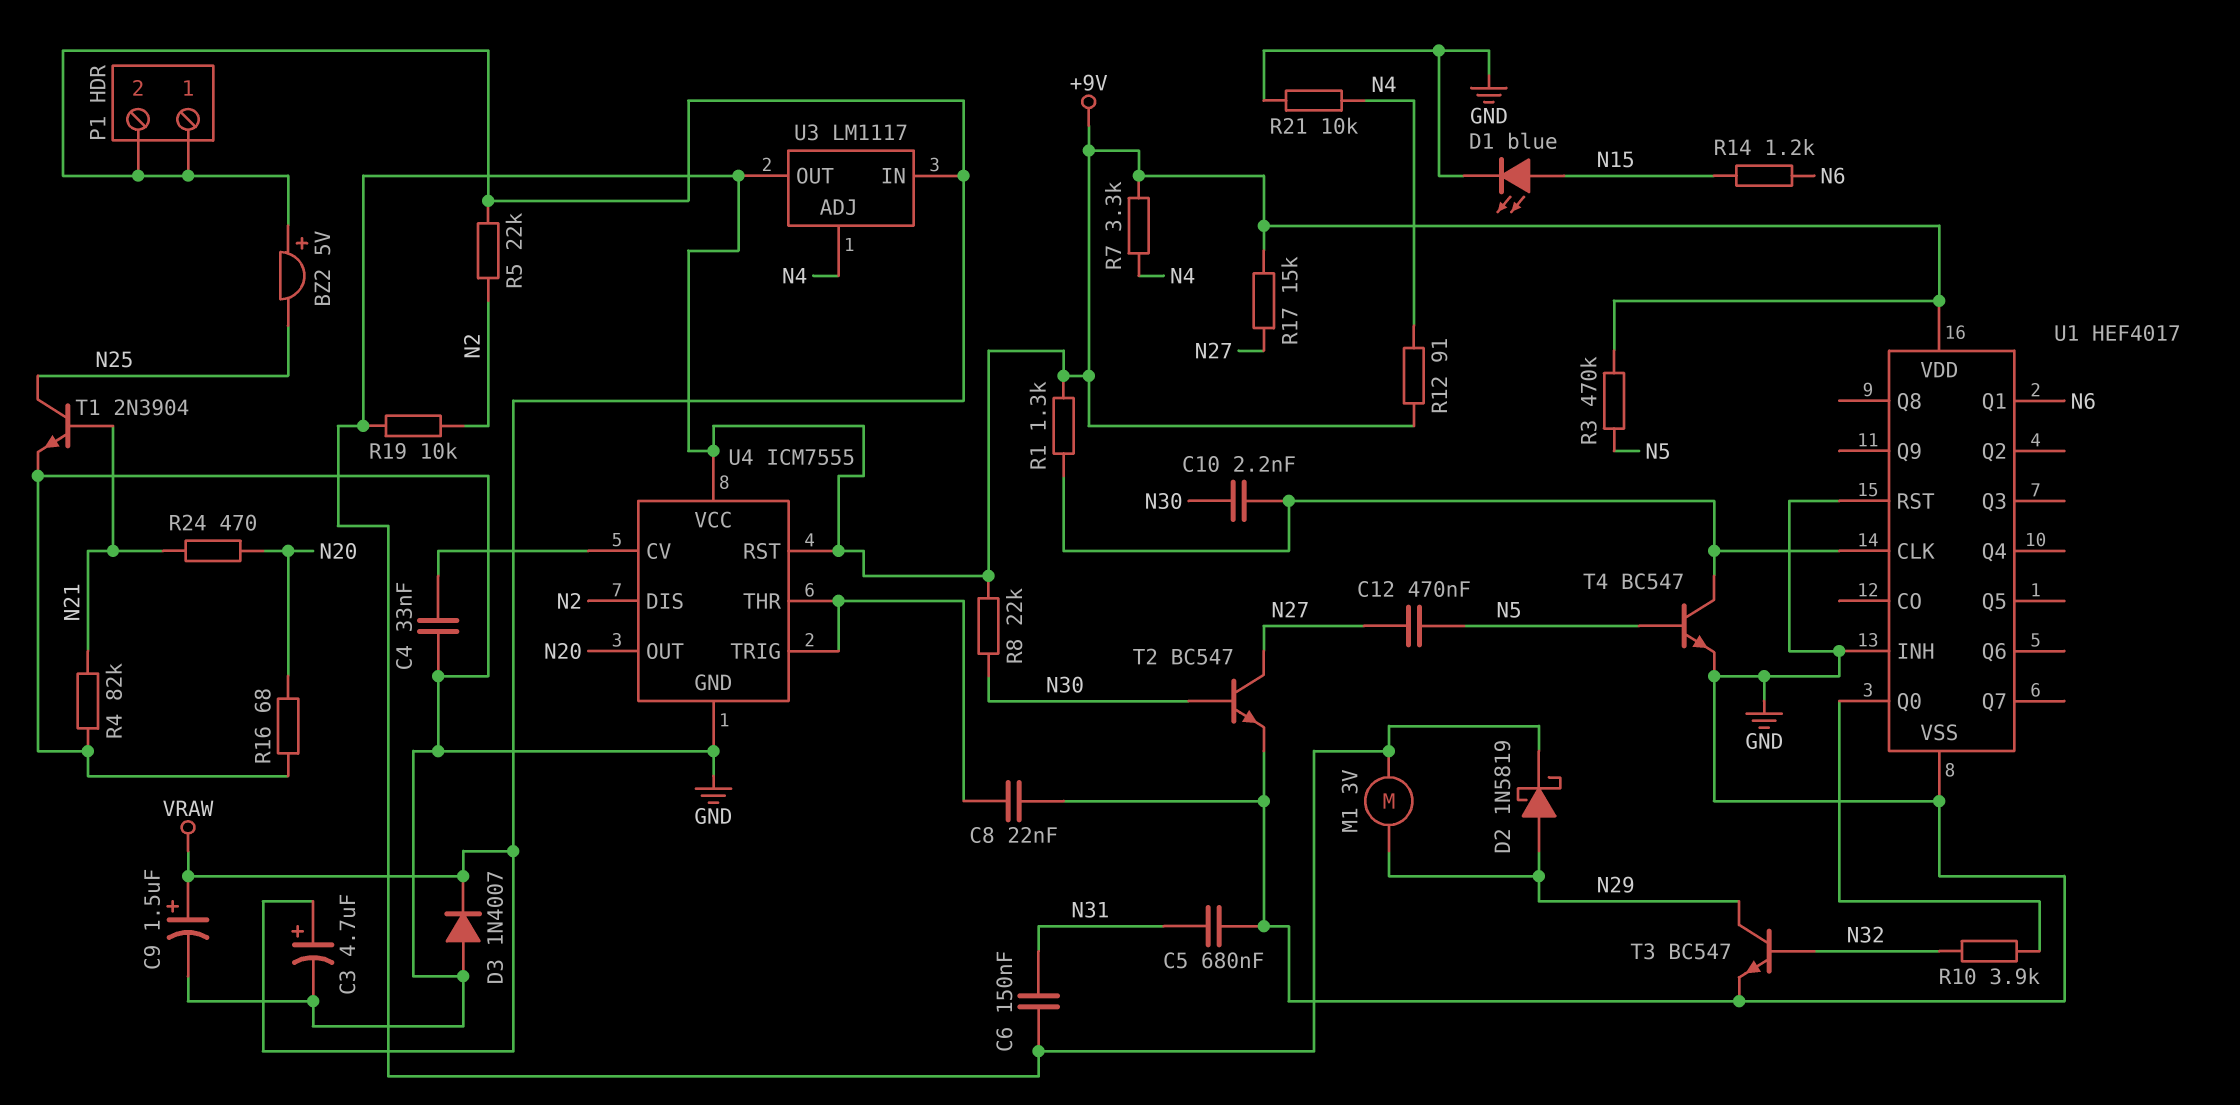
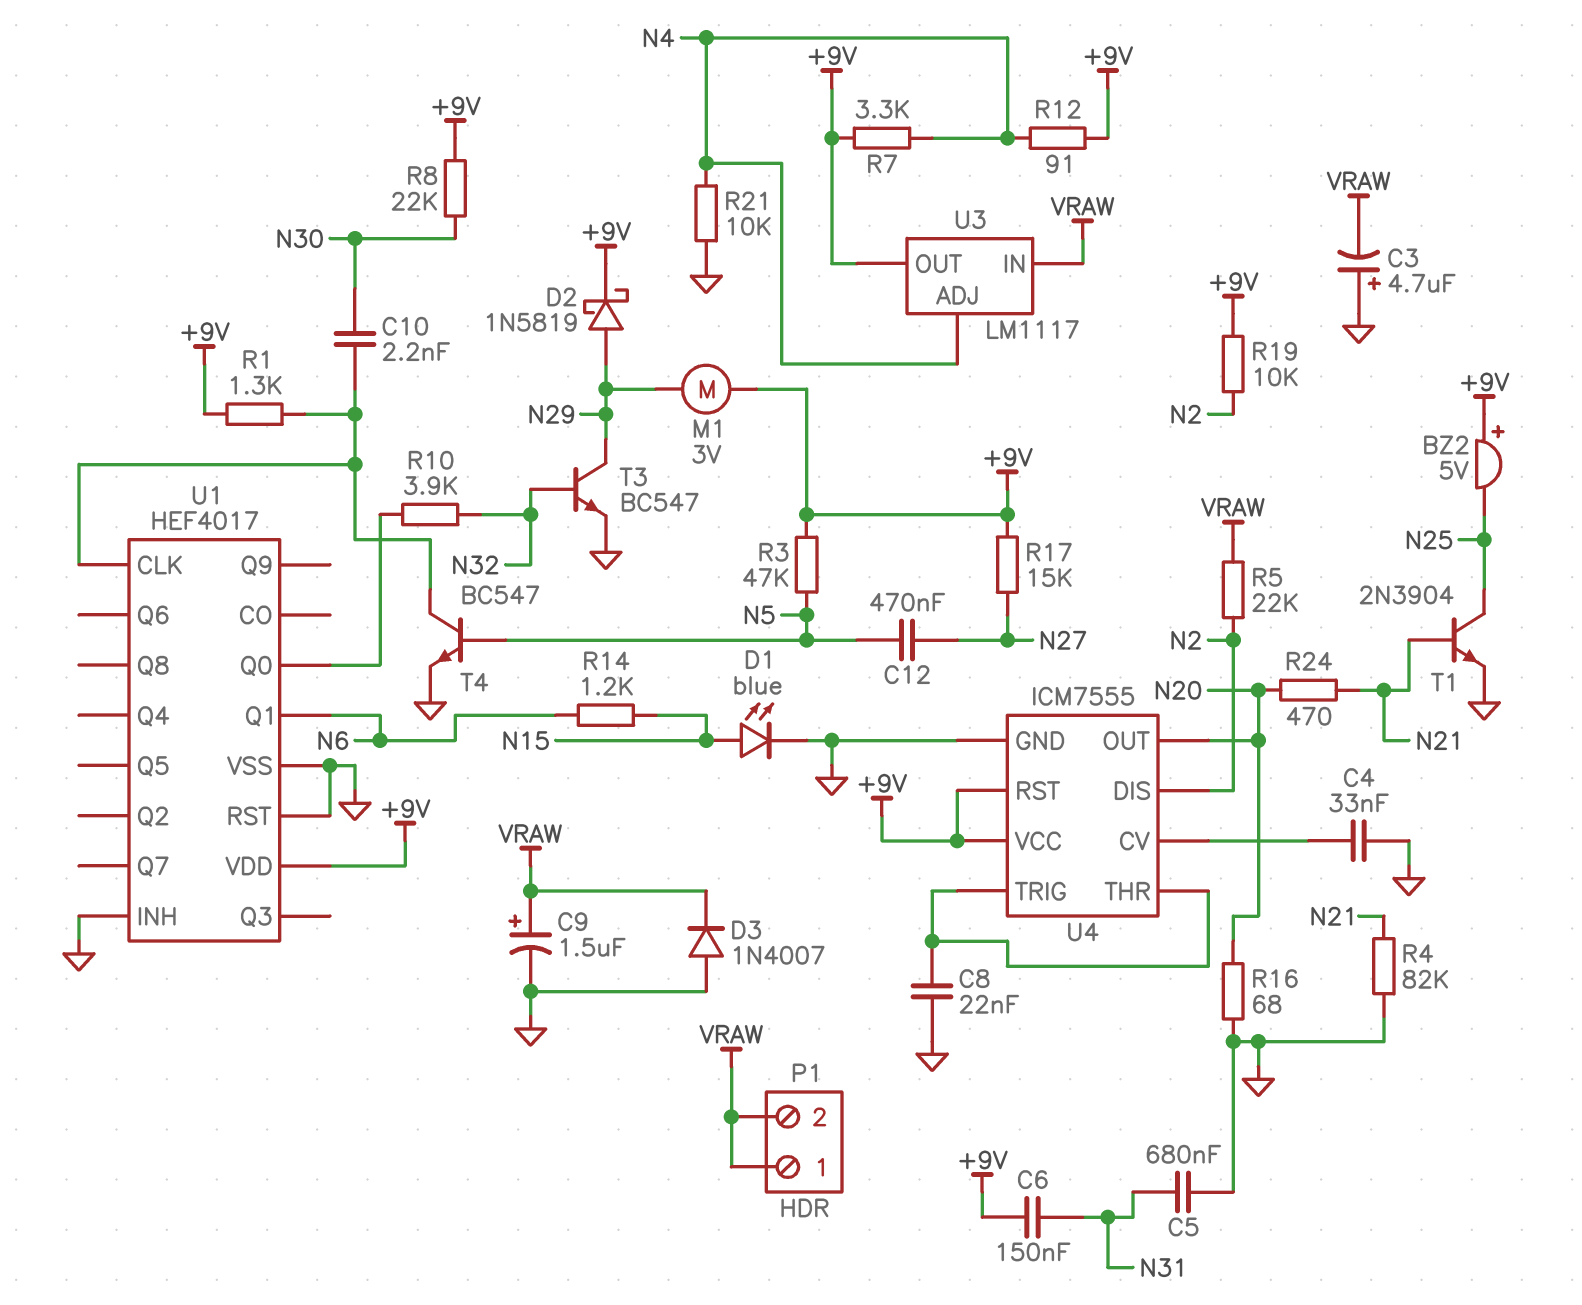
BZ2: buzzer 5V (plus VRAW, minus N25) -> buzzer 5V (plus +9V, minus N25)
C3: 4.7uF (plus VRAW, minus GND) -> 4.7uF (plus GND, minus VRAW)
R3: 470k (+9V, N5) -> 47k (+9V, N5)
T2: NPN BC547 (B N30, C N27, E GND) -> none

